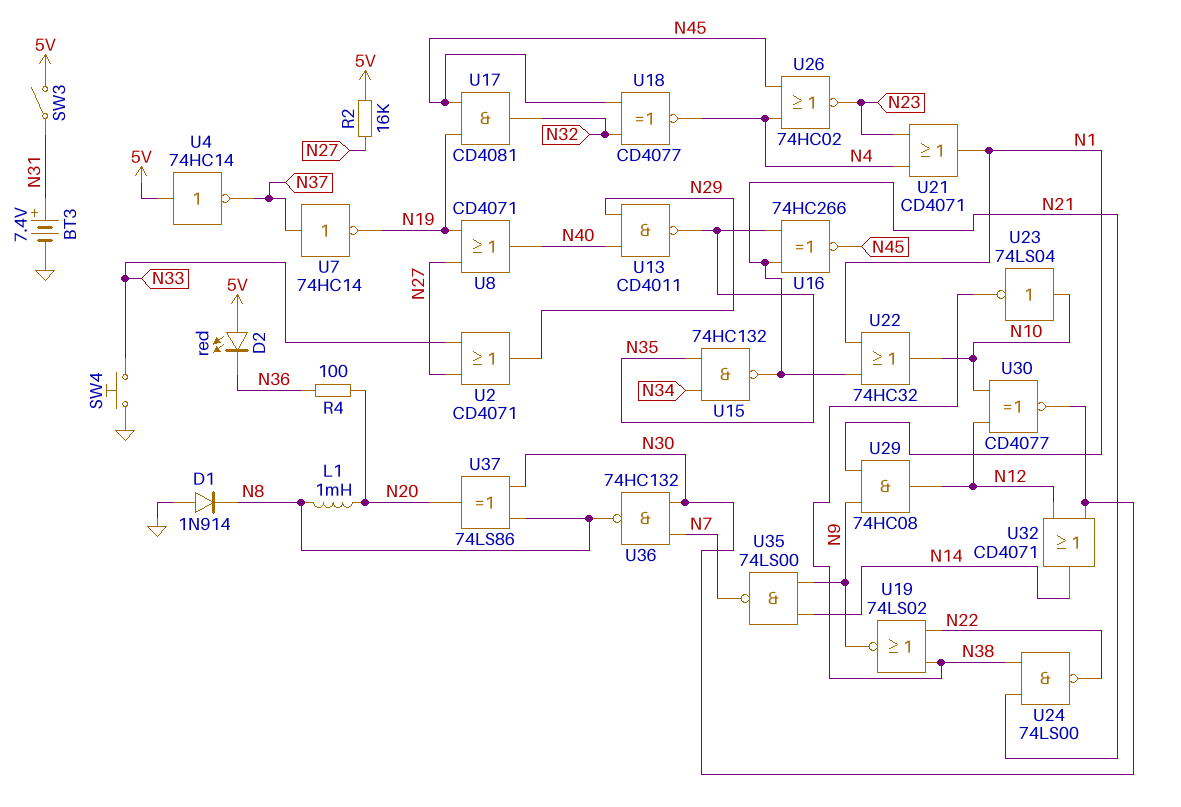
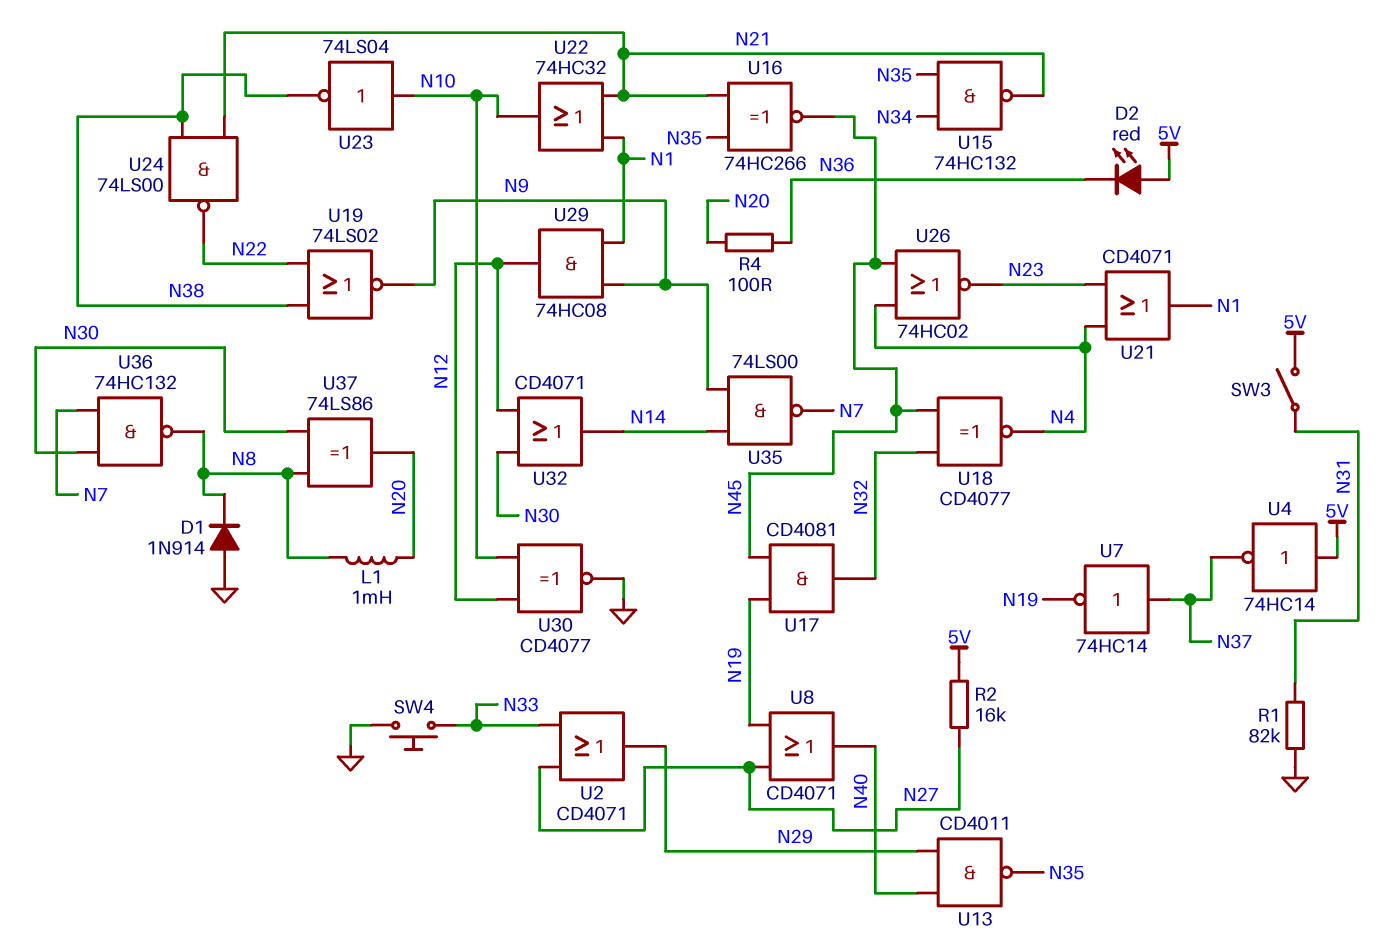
BT3: 7.4V (plus N31, minus GND) -> none
R1: none -> 82k (GND, N31)
U30: XNOR CD4077 (in N10, in N12, out N30) -> XNOR CD4077 (in N10, in N12, out GND)

